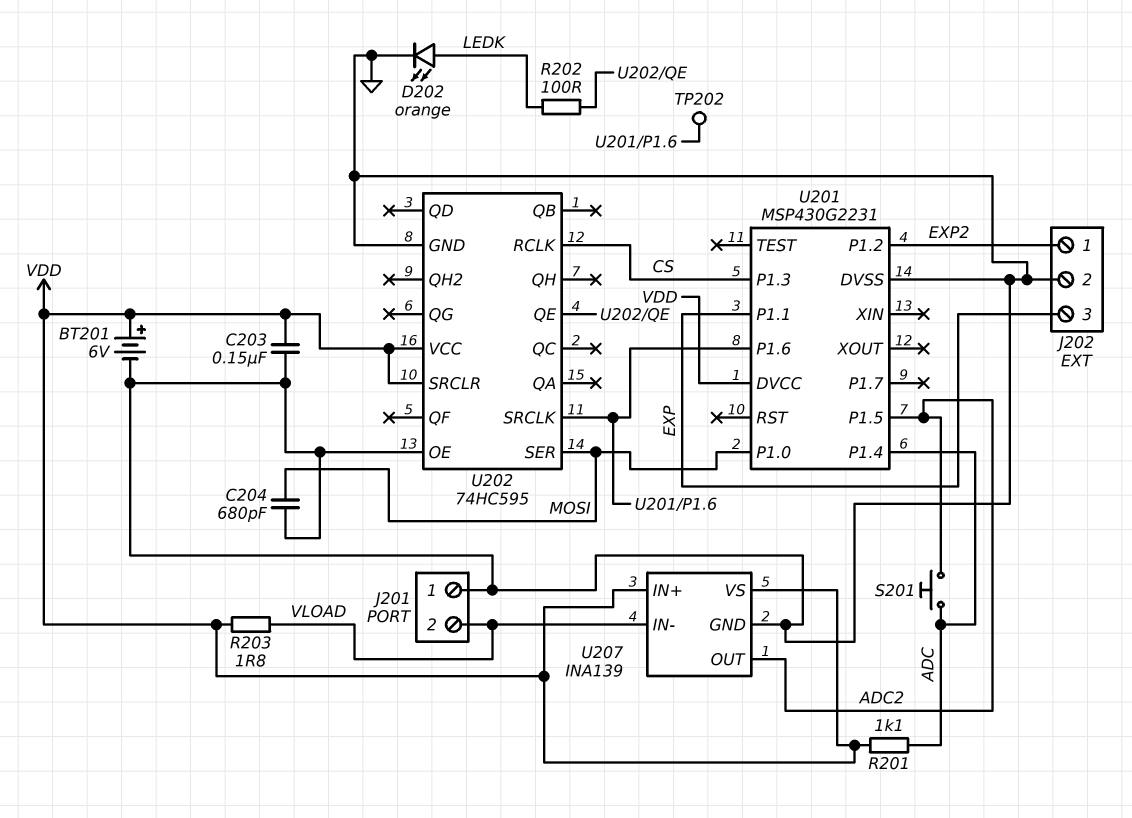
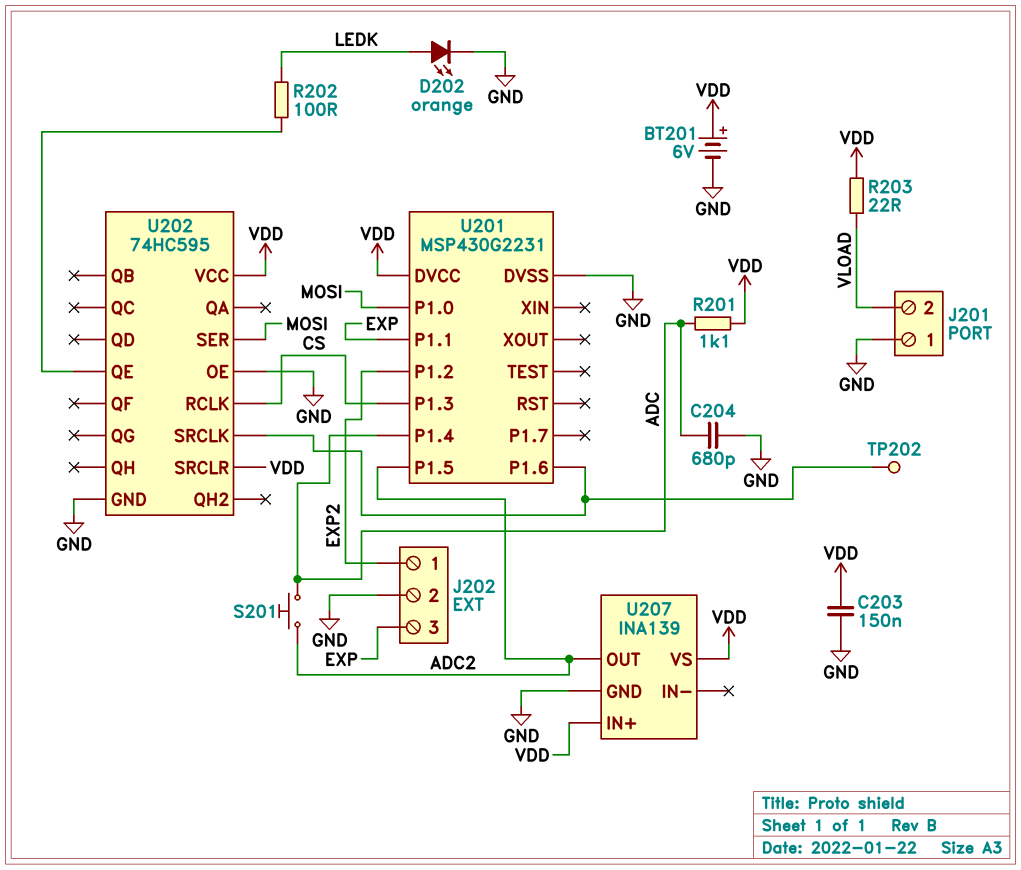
C204: 680pF (GND, MOSI) -> 680pF (ADC, GND)
R203: 1.8 (VDD, VLOAD) -> 22 (VDD, VLOAD)
U207 pin IN-: VLOAD -> none

